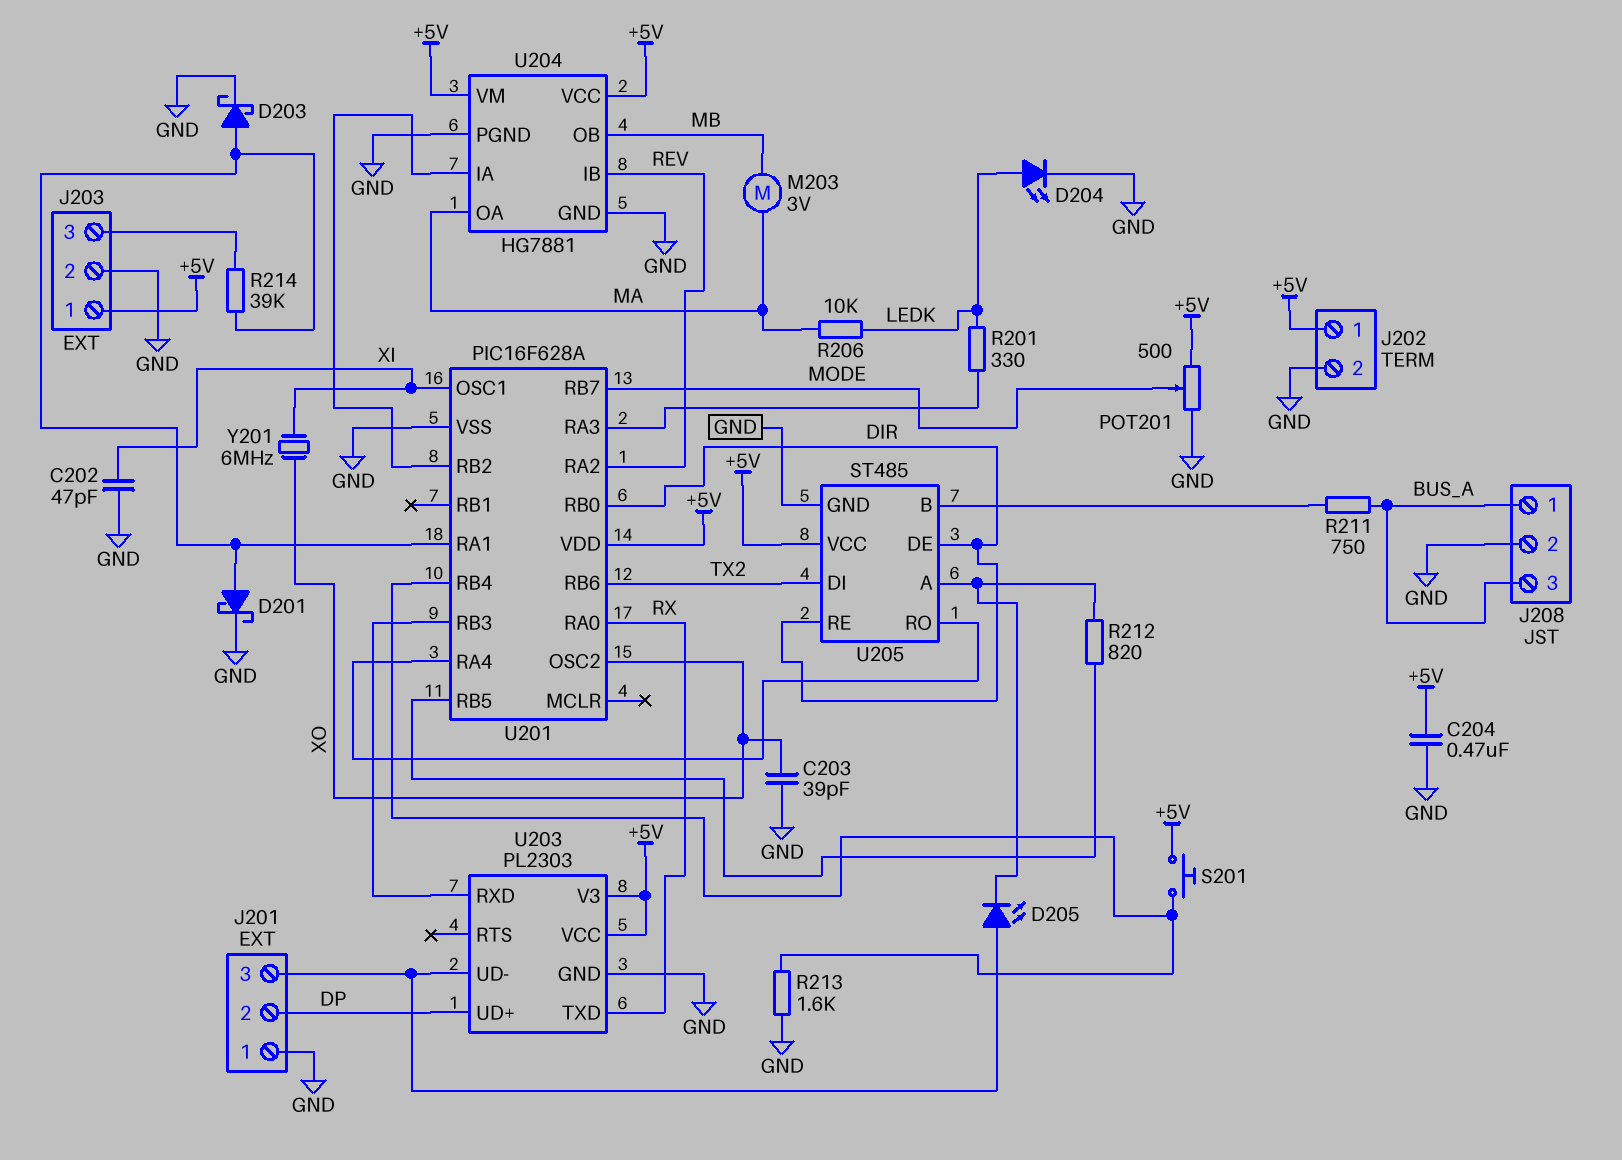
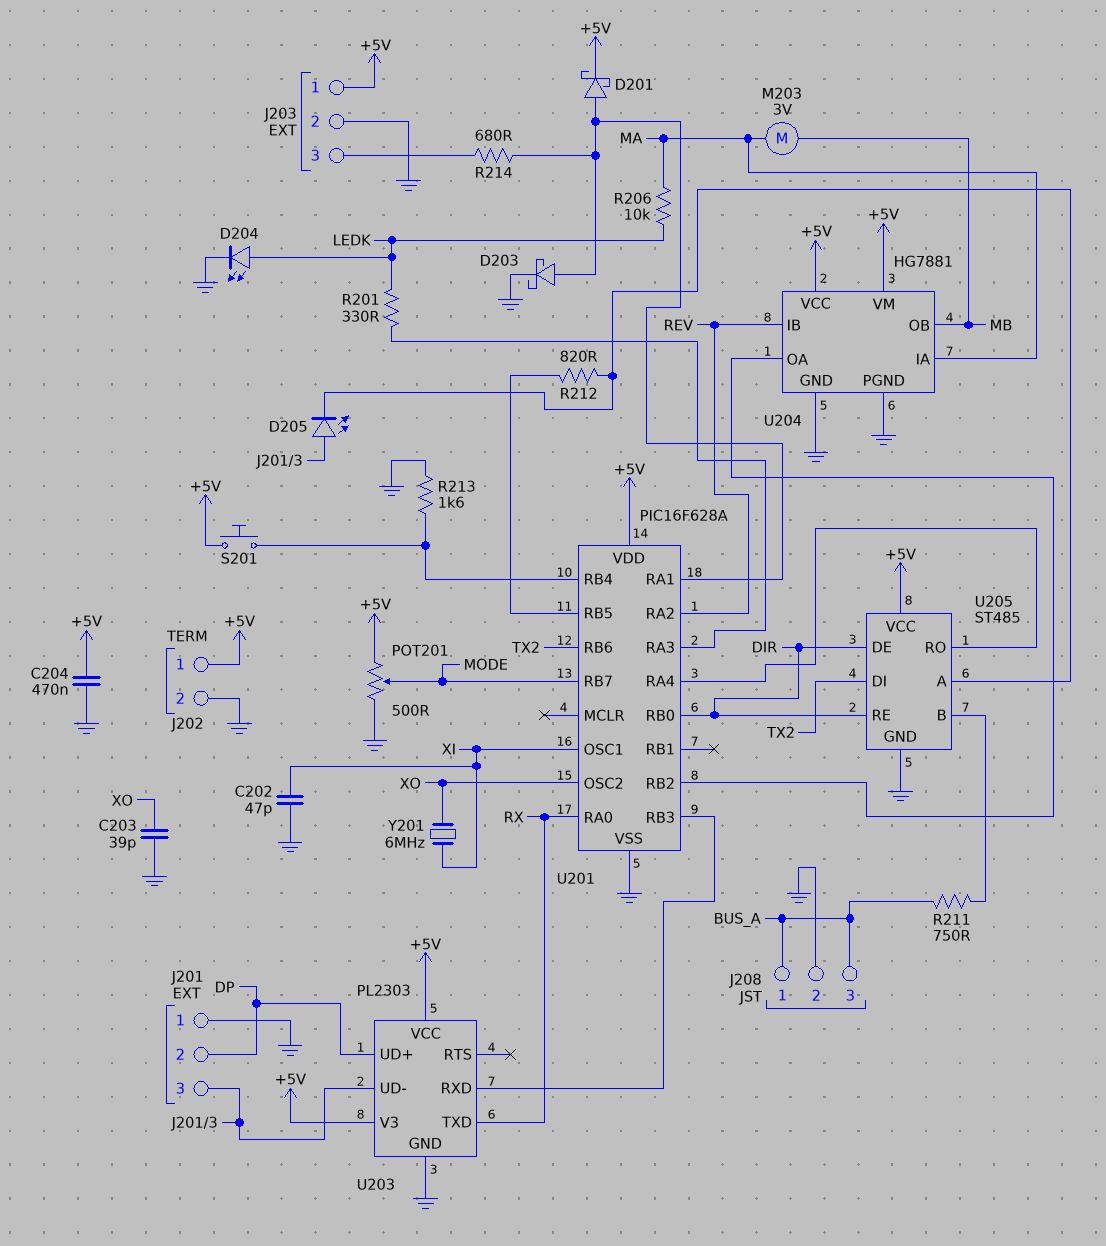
D201: schottky (A U201/RA1, K GND) -> schottky (A U201/RA1, K +5V)
R214: 39k (J203/3, U201/RA1) -> 680 (J203/3, U201/RA1)
U204 pin IA: U201/RB2 -> MA
U204 pin OA: MA -> U201/RB2

